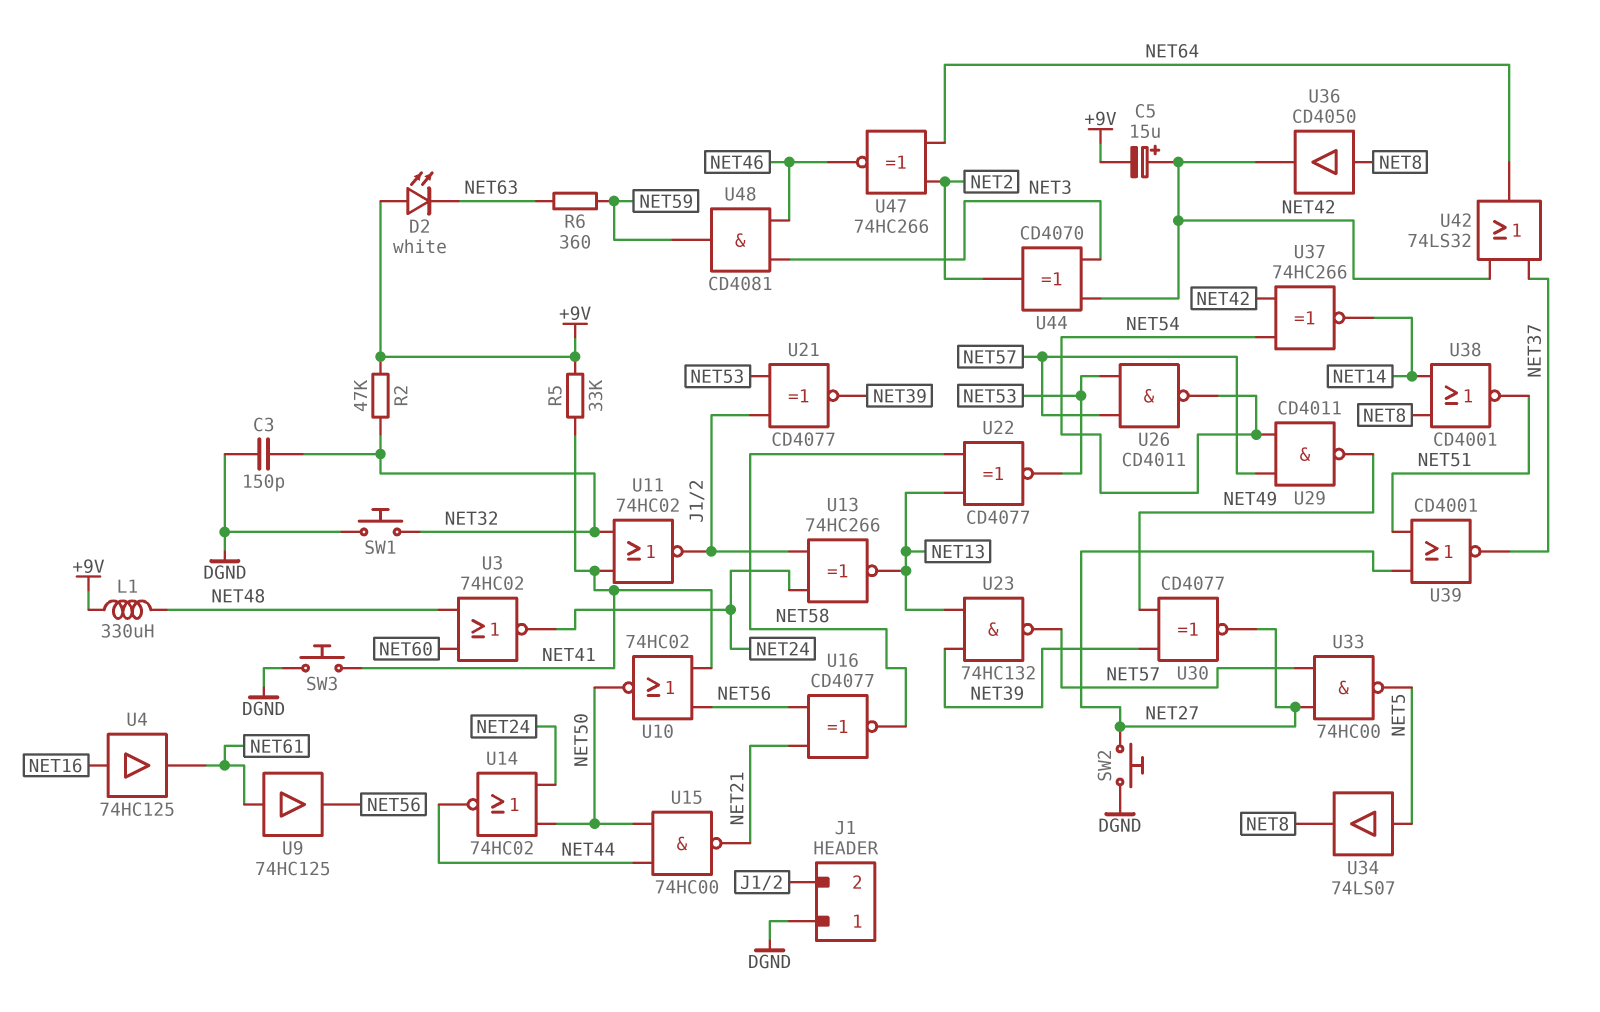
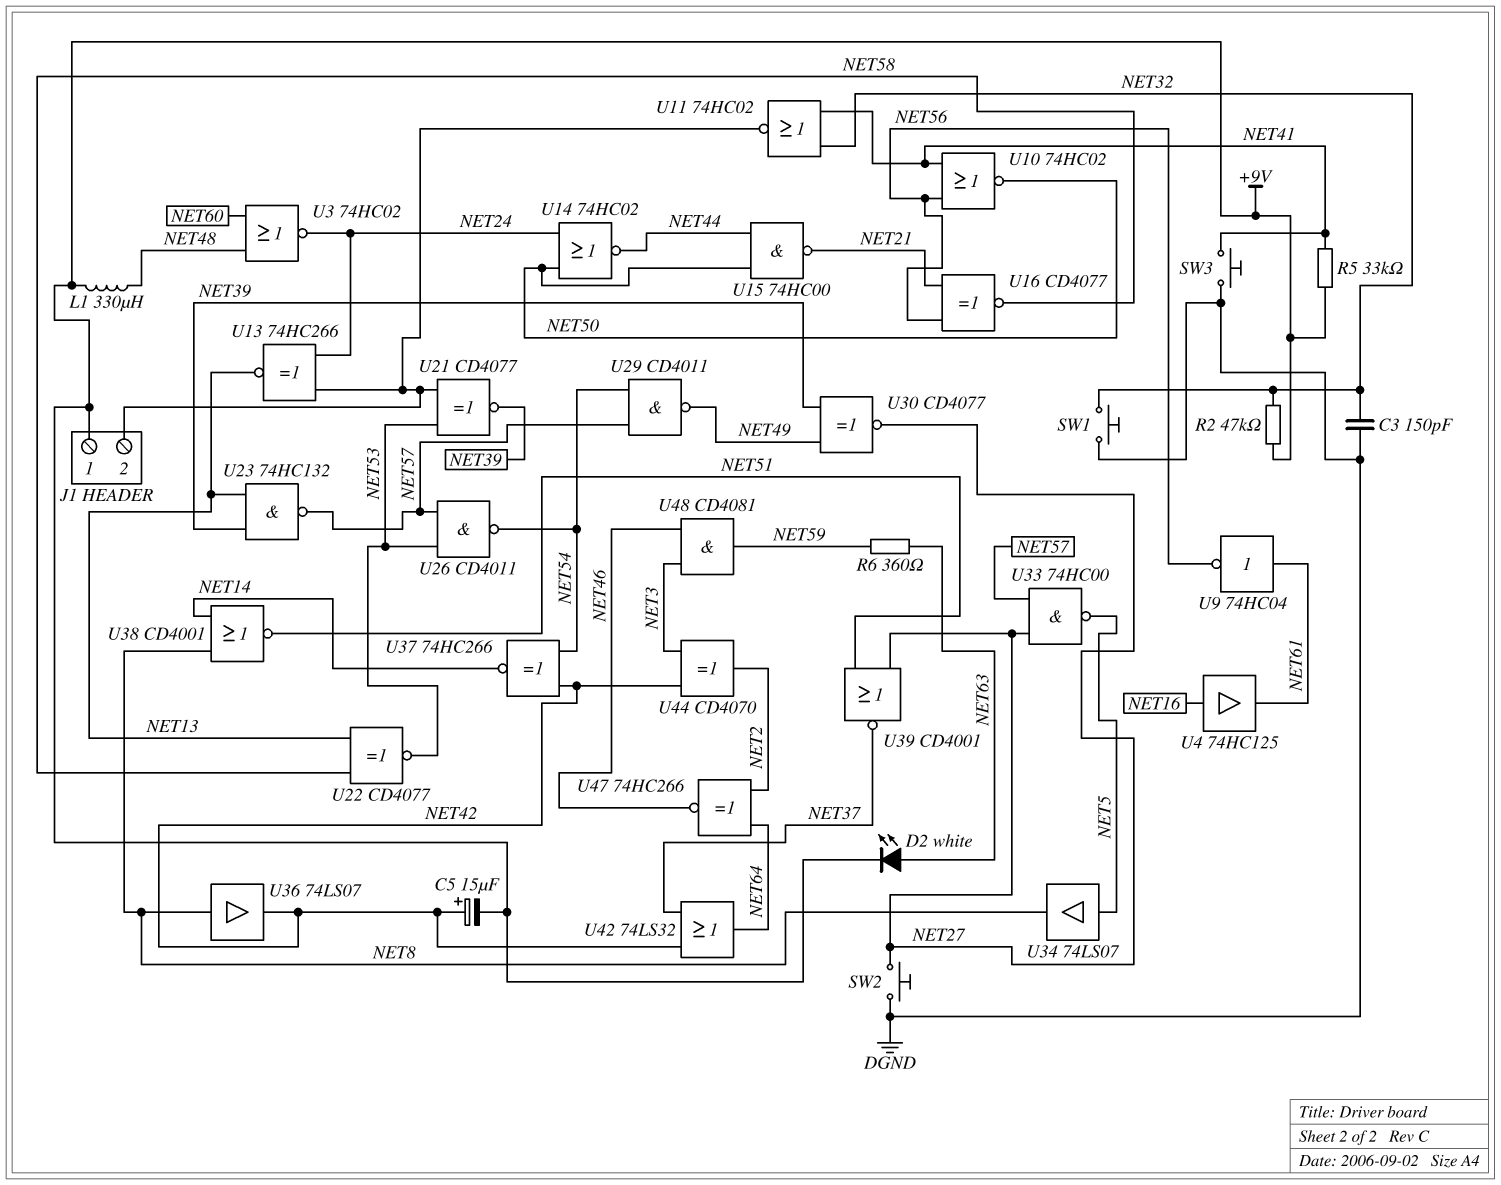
D2: LED white (A +9V, K NET63) -> LED white (A NET63, K +9V)
J1 pin 1: DGND -> +9V
U9: buffer 74HC125 (in NET61, out NET56) -> NOT 74HC04 (in NET61, out NET56)
U36: buffer CD4050 (in NET8, out NET42) -> buffer 74LS07 (in NET8, out NET42)

